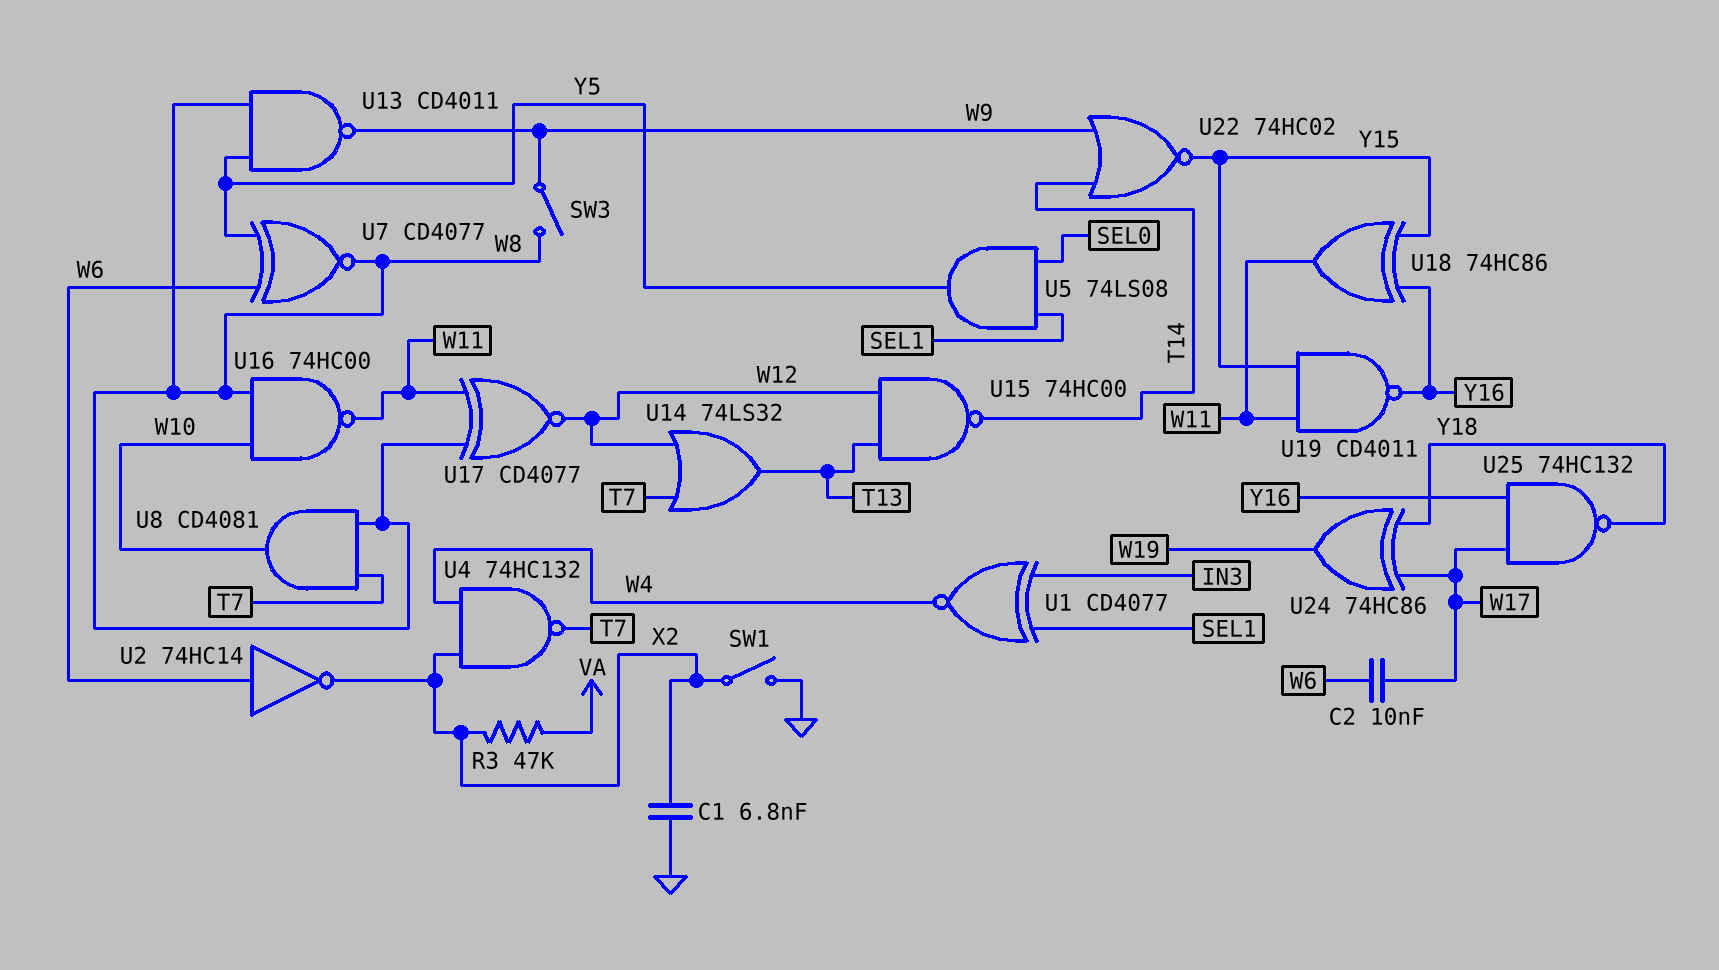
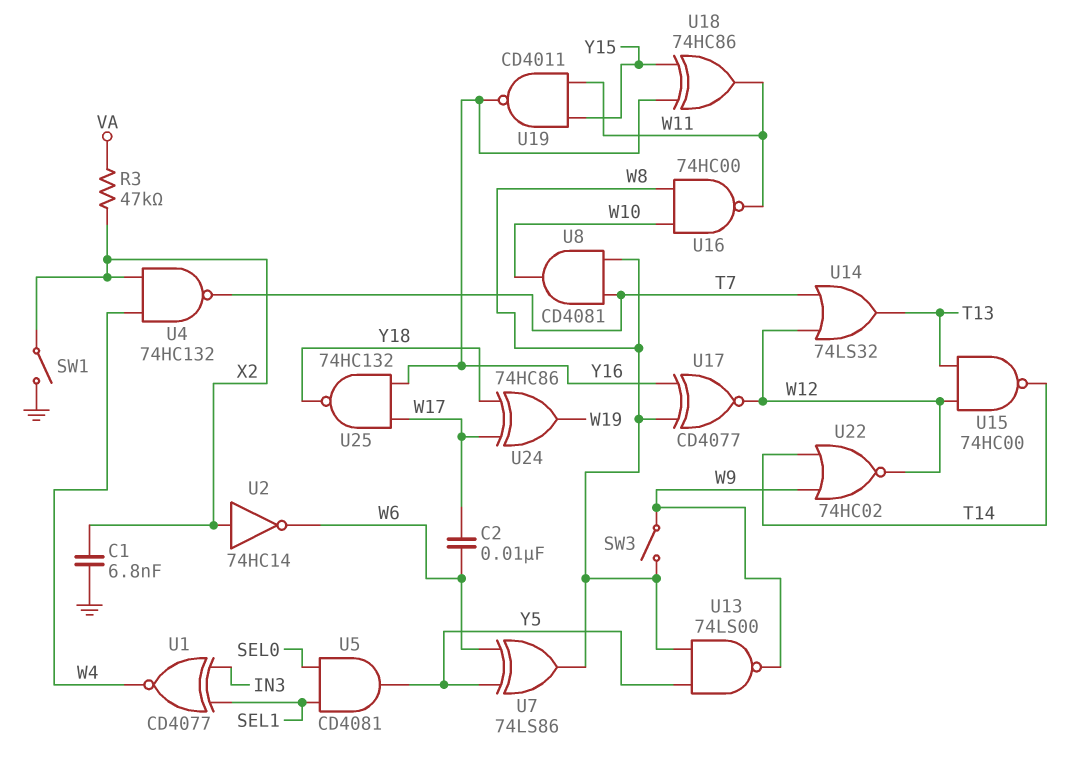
U2: NOT 74HC14 (in W6, out X2) -> NOT 74HC14 (in X2, out W6)
U5: AND 74LS08 (in SEL0, in SEL1, out Y5) -> AND CD4081 (in SEL0, in SEL1, out Y5)
U7: XNOR CD4077 (in W6, in Y5, out W8) -> XOR 74LS86 (in W6, in Y5, out W8)
U13: NAND CD4011 (in W8, in Y5, out W9) -> NAND 74LS00 (in W8, in Y5, out W9)
U17: XNOR CD4077 (in W8, in W11, out W12) -> XNOR CD4077 (in W8, in Y16, out W12)
U22: NOR 74HC02 (in T14, in W9, out Y15) -> NOR 74HC02 (in T14, in W9, out W12)

